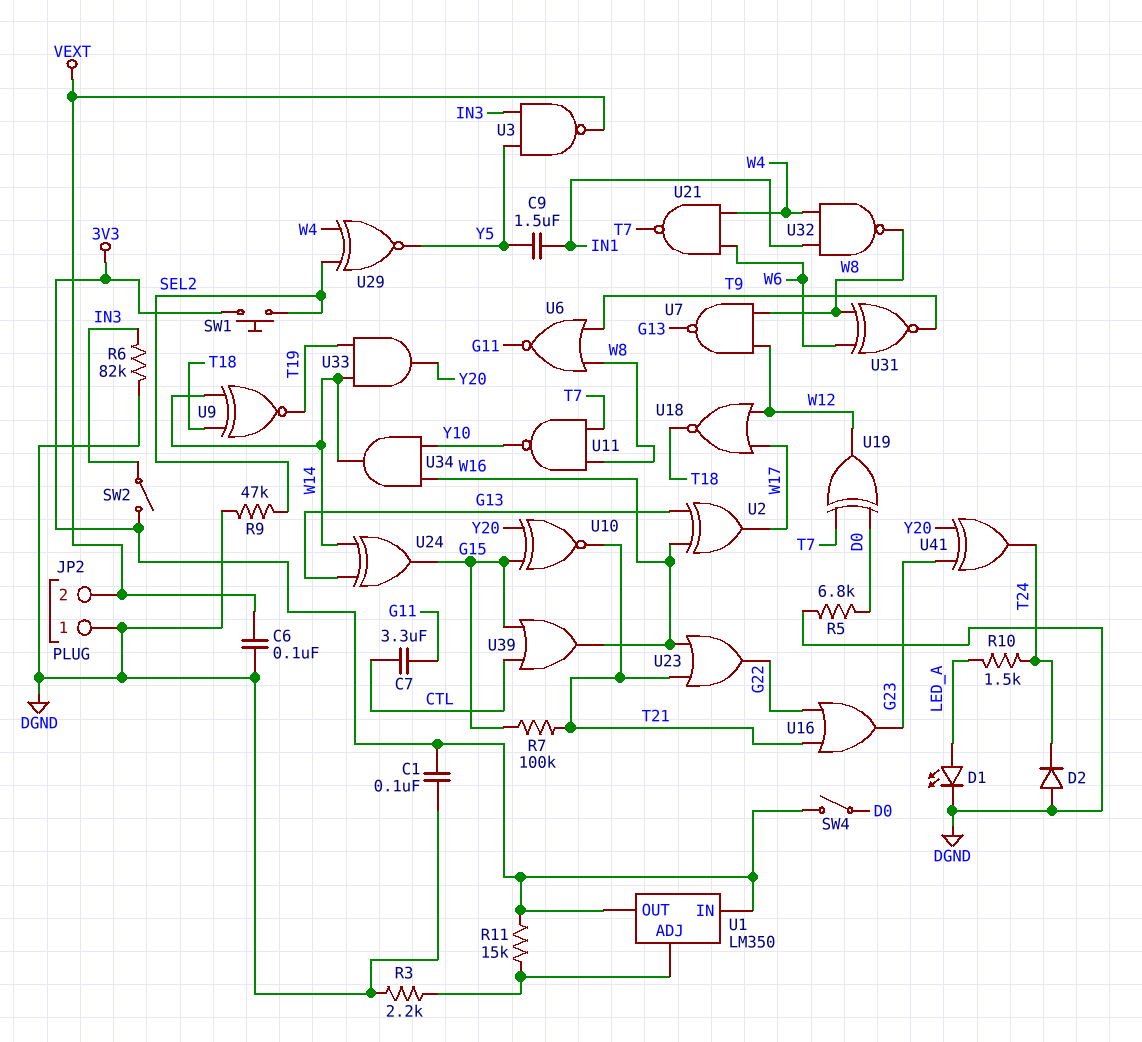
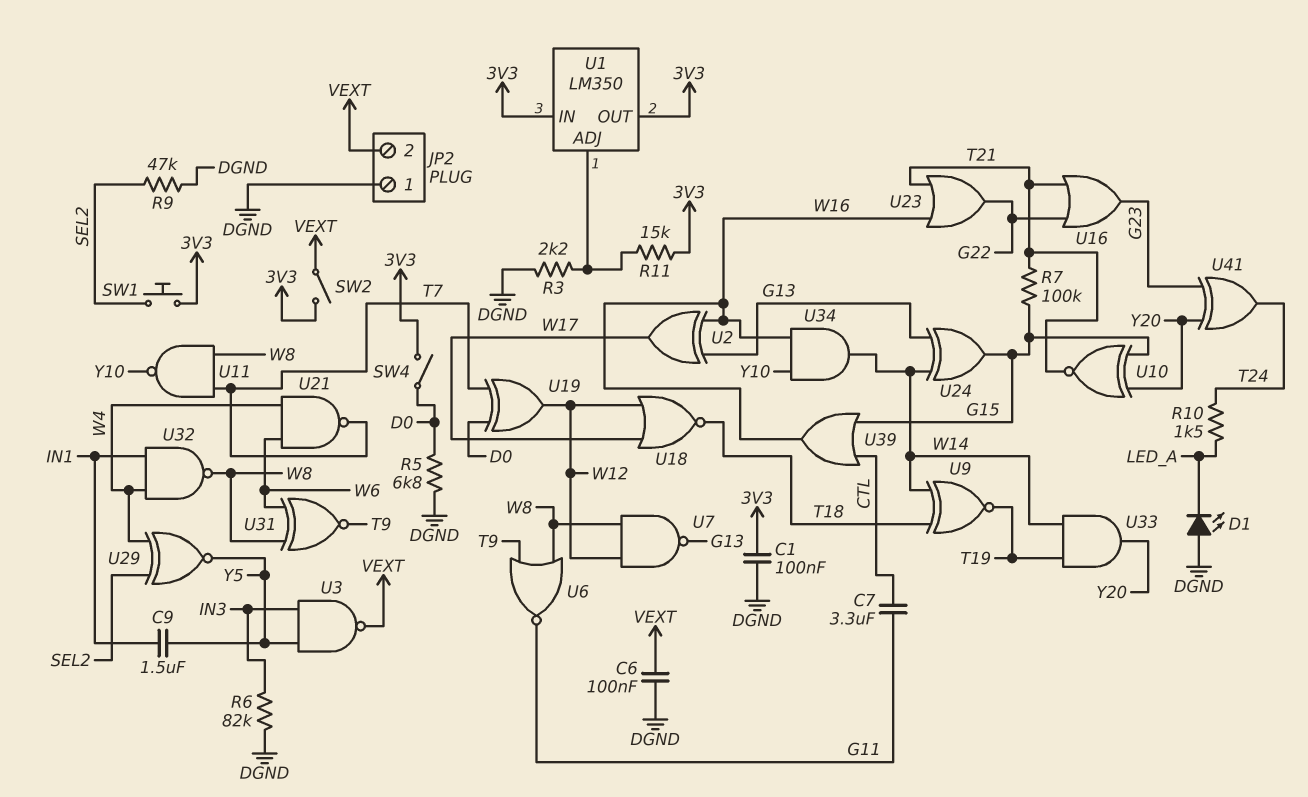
D1: LED (A LED_A, K DGND) -> LED (A DGND, K LED_A)
D2: diode (A DGND, K T24) -> none
SW2: switch (3V3, IN3) -> switch (3V3, VEXT)

